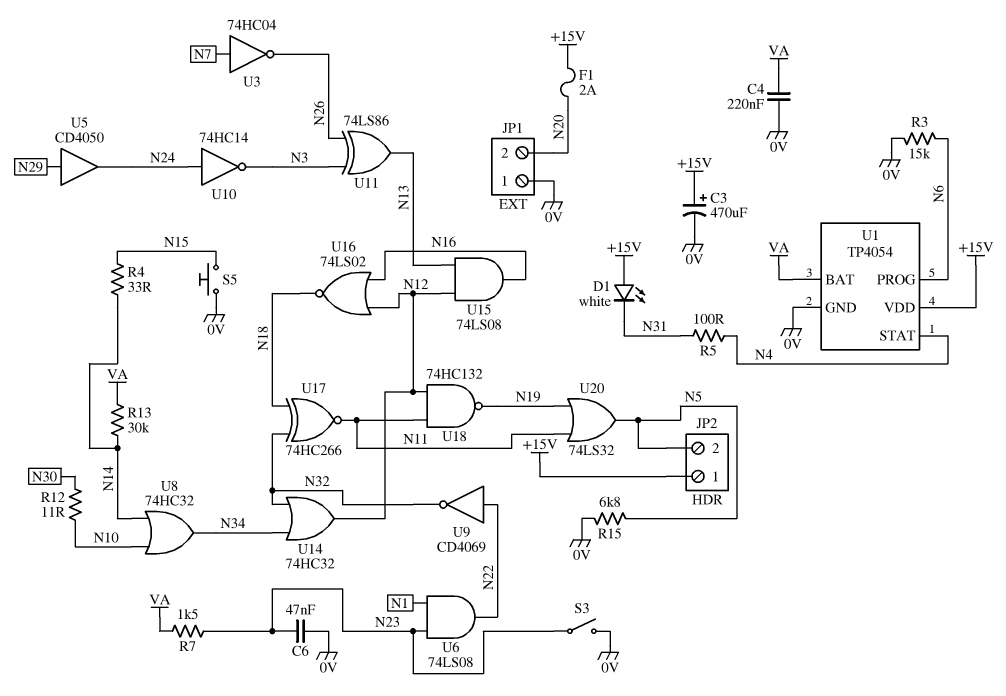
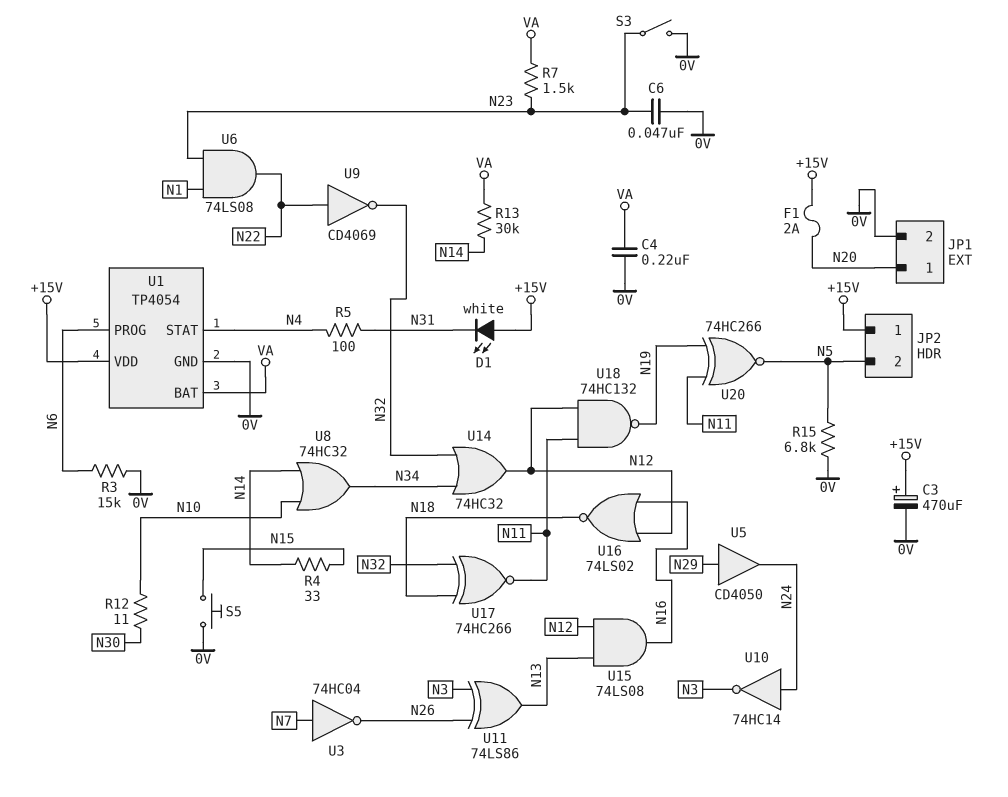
JP1 pin 1: 0V -> N20
JP1 pin 2: N20 -> 0V
U20: OR 74LS32 (in N11, in N19, out N5) -> XNOR 74HC266 (in N11, in N19, out N5)

